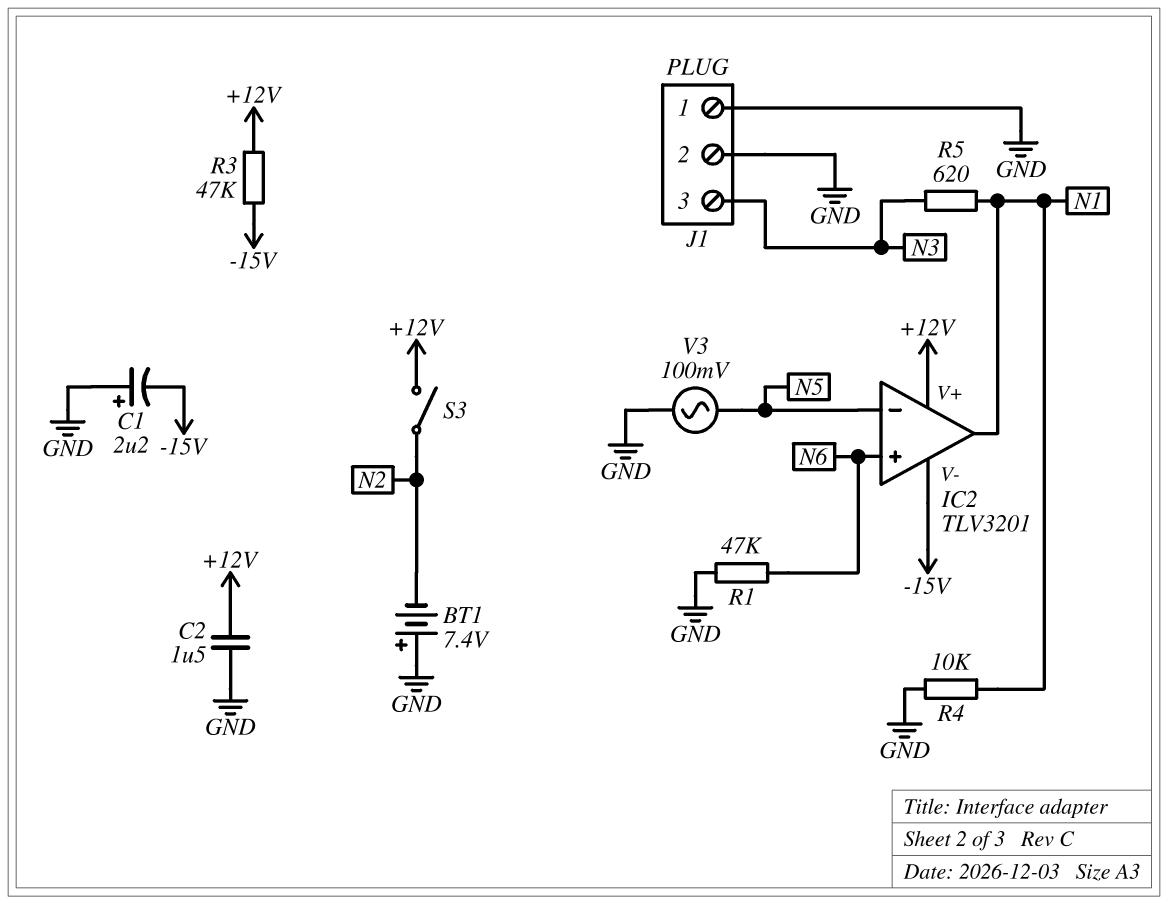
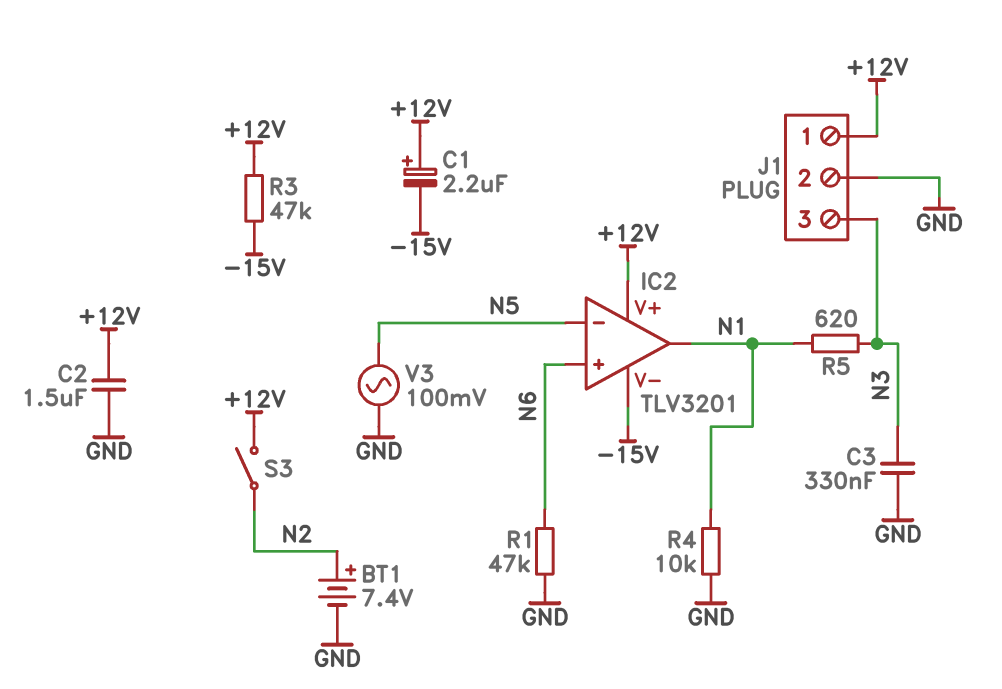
BT1: 7.4V (plus GND, minus N2) -> 7.4V (plus N2, minus GND)
C1: 2.2uF (plus GND, minus -15V) -> 2.2uF (plus +12V, minus -15V)
C3: none -> 330nF (GND, N3)
J1 pin 1: GND -> +12V

